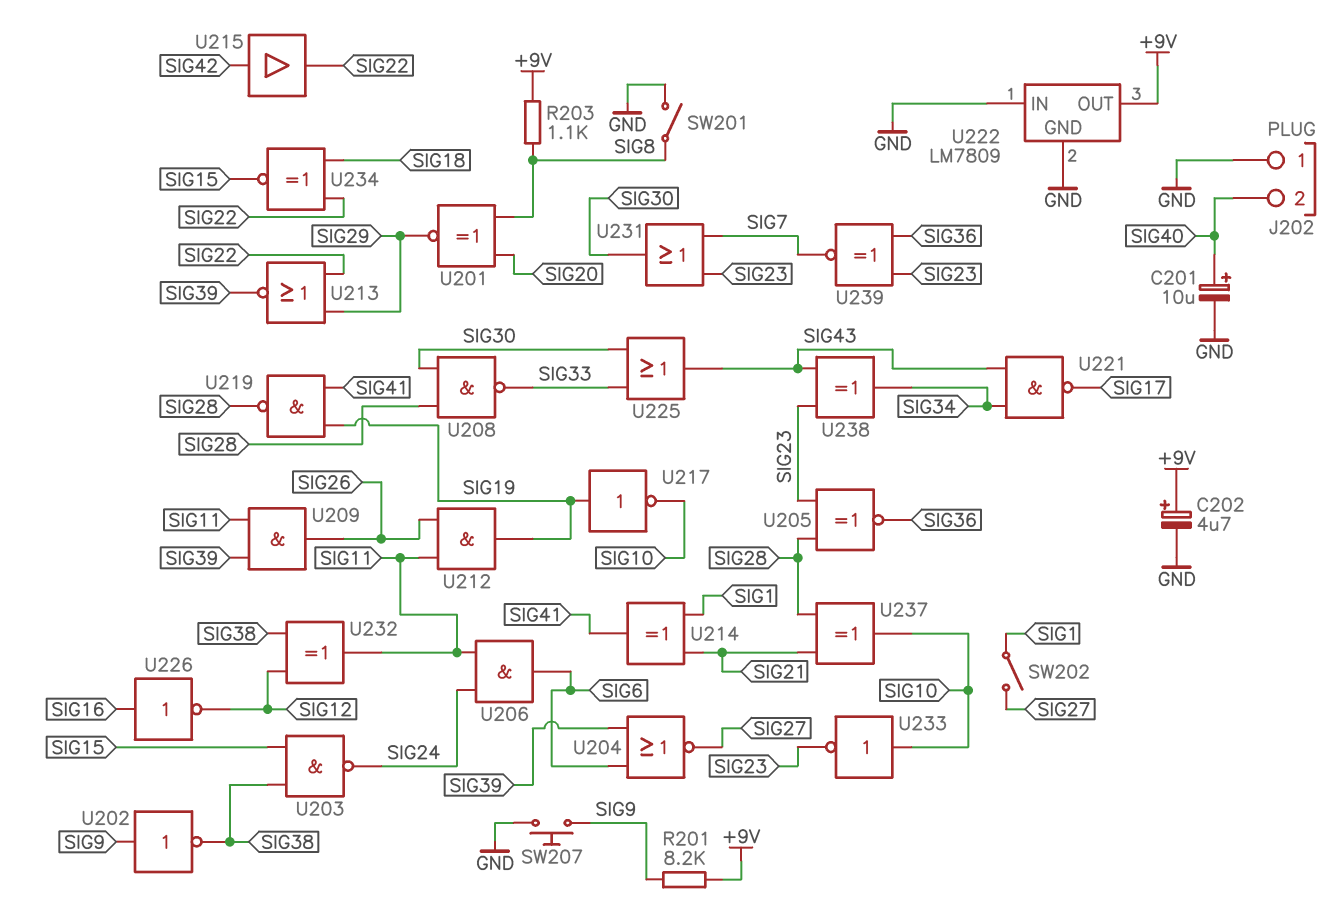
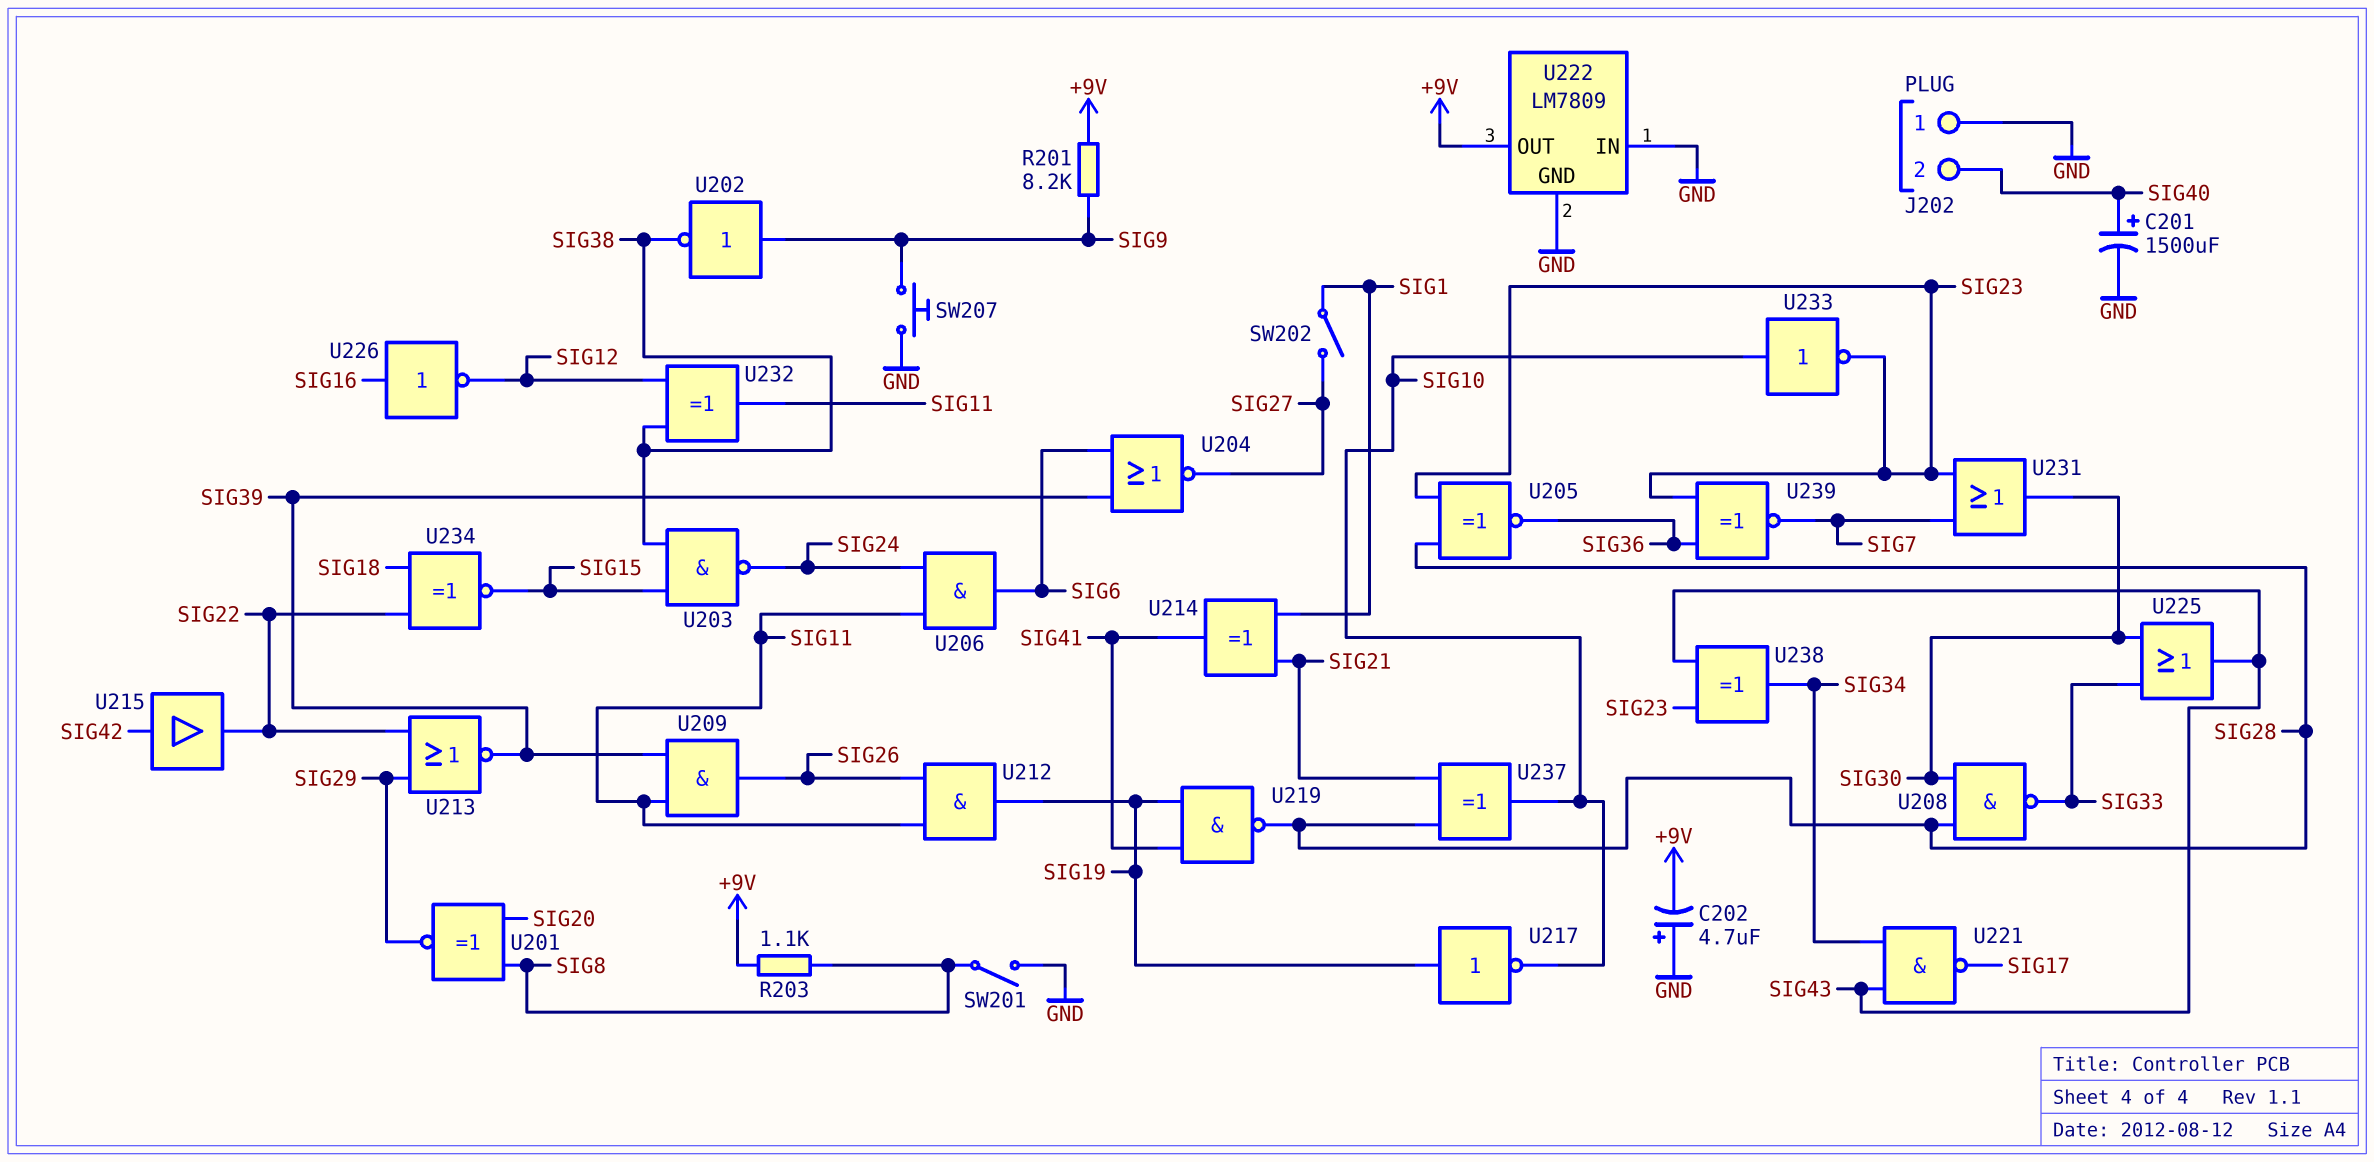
C201: 10uF (plus SIG40, minus GND) -> 1500uF (plus SIG40, minus GND)
C202: 4.7uF (plus +9V, minus GND) -> 4.7uF (plus GND, minus +9V)

